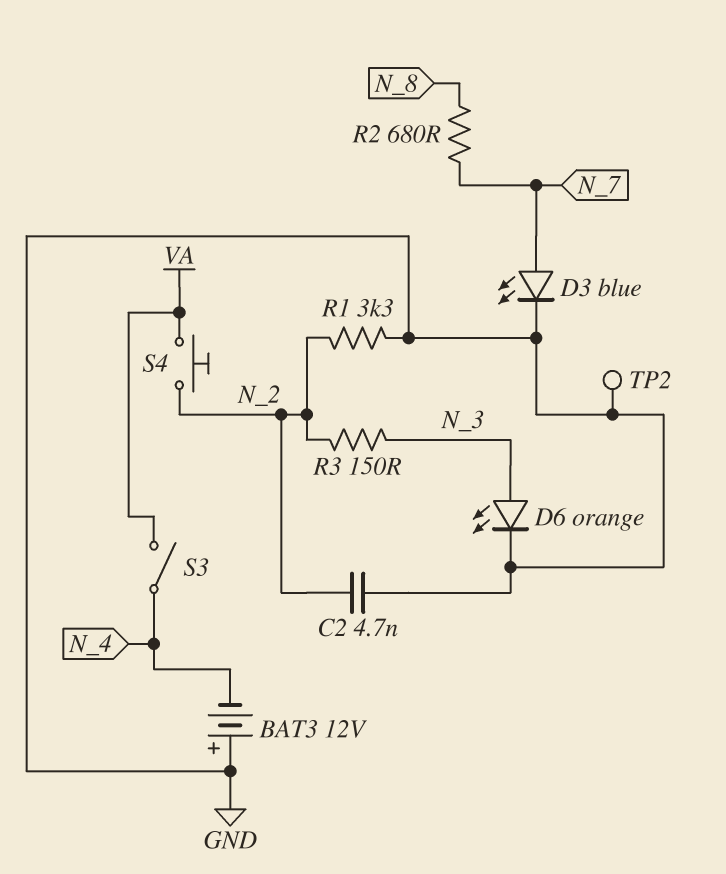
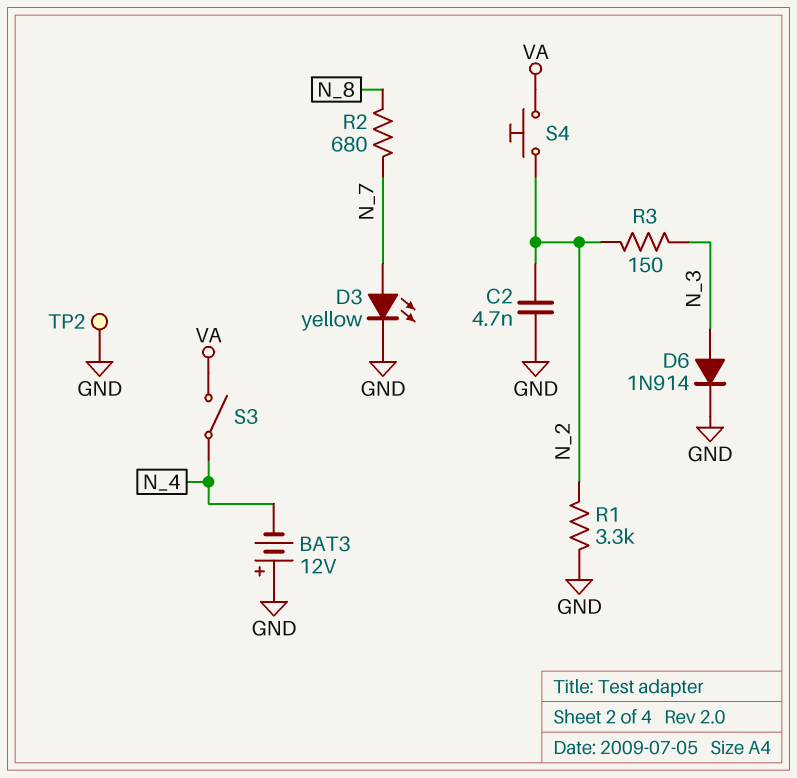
D3: LED blue (A N_7, K GND) -> LED yellow (A N_7, K GND)
D6: LED orange (A N_3, K GND) -> diode 1N914 (A N_3, K GND)

